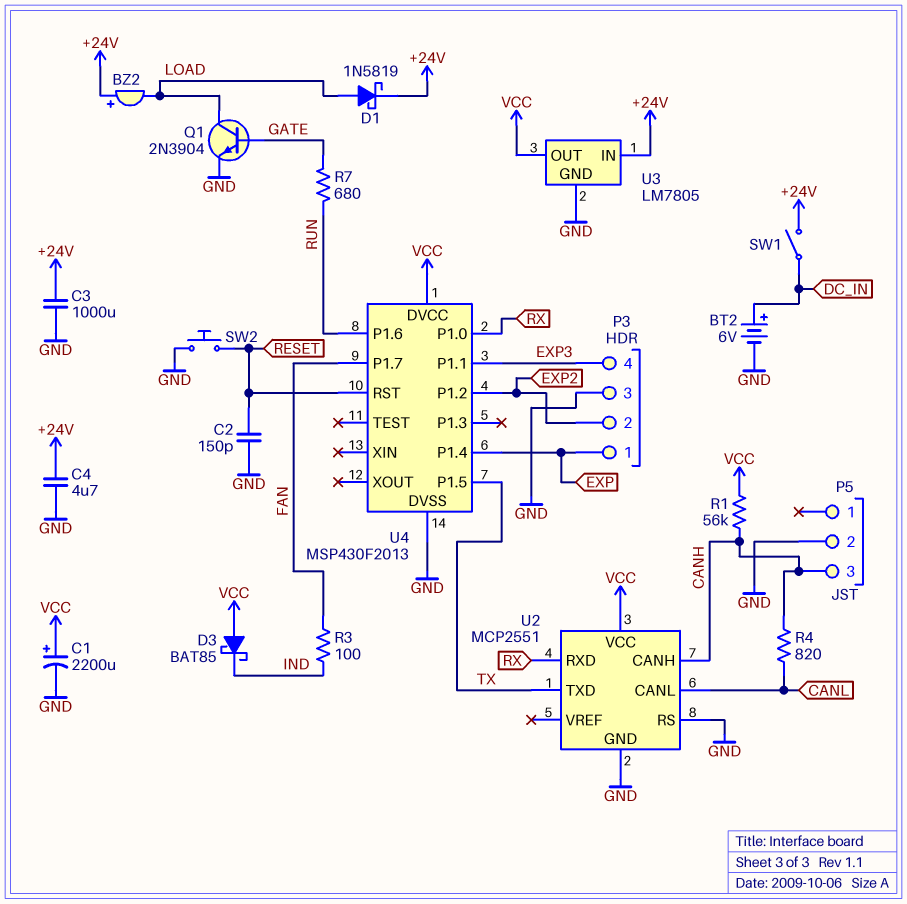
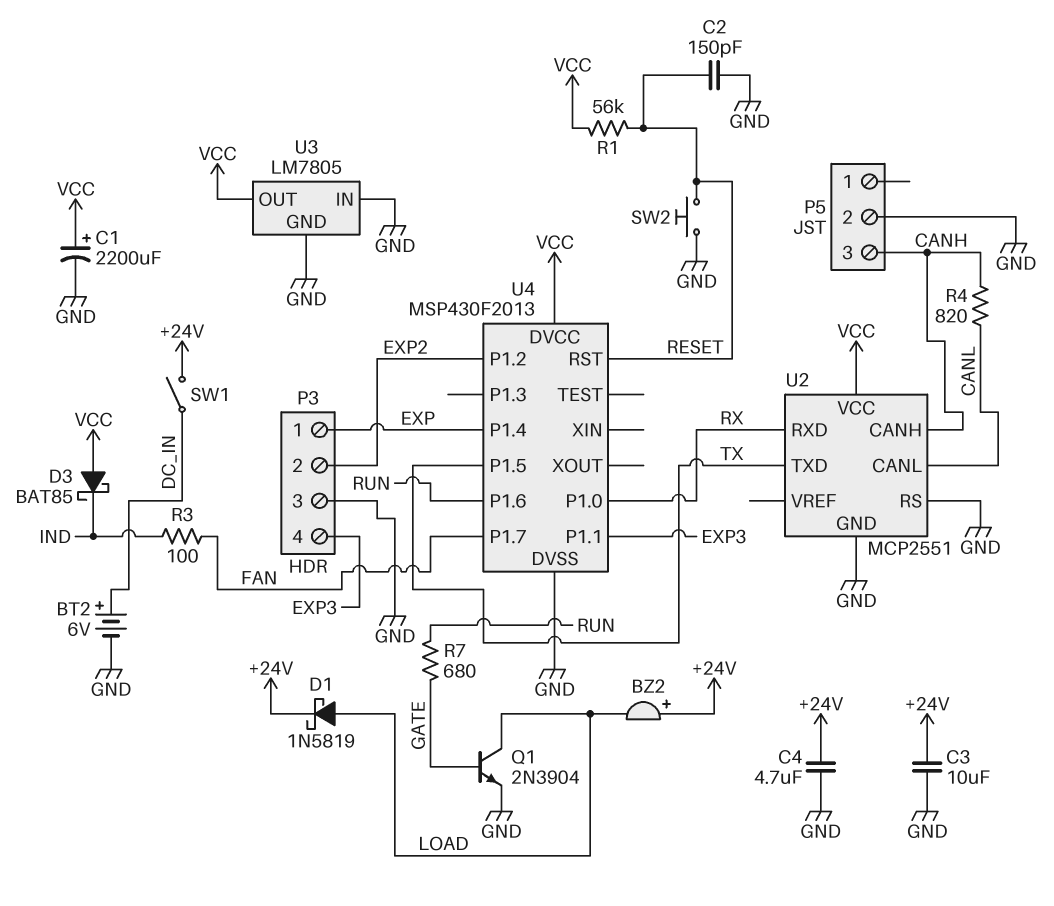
C3: 1000uF (+24V, GND) -> 10uF (+24V, GND)
R1: 56k (CANH, VCC) -> 56k (RESET, VCC)
U3 pin IN: +24V -> GND

